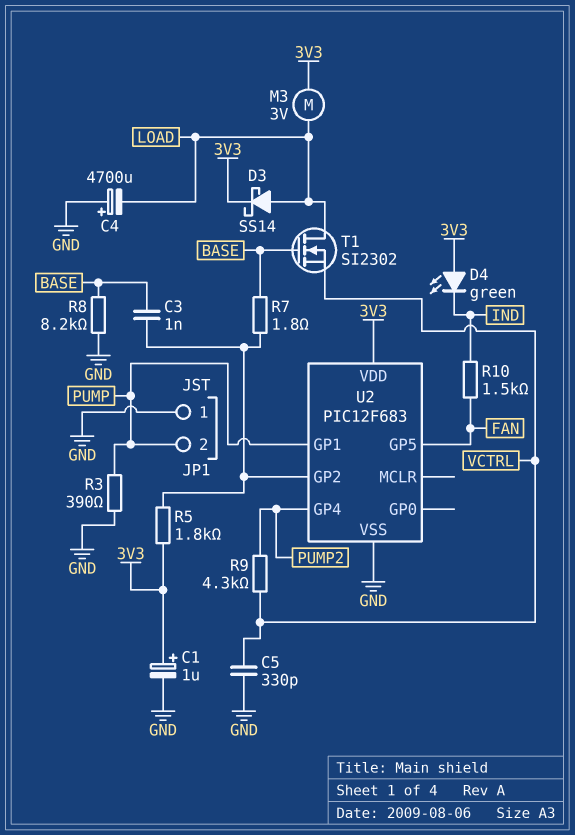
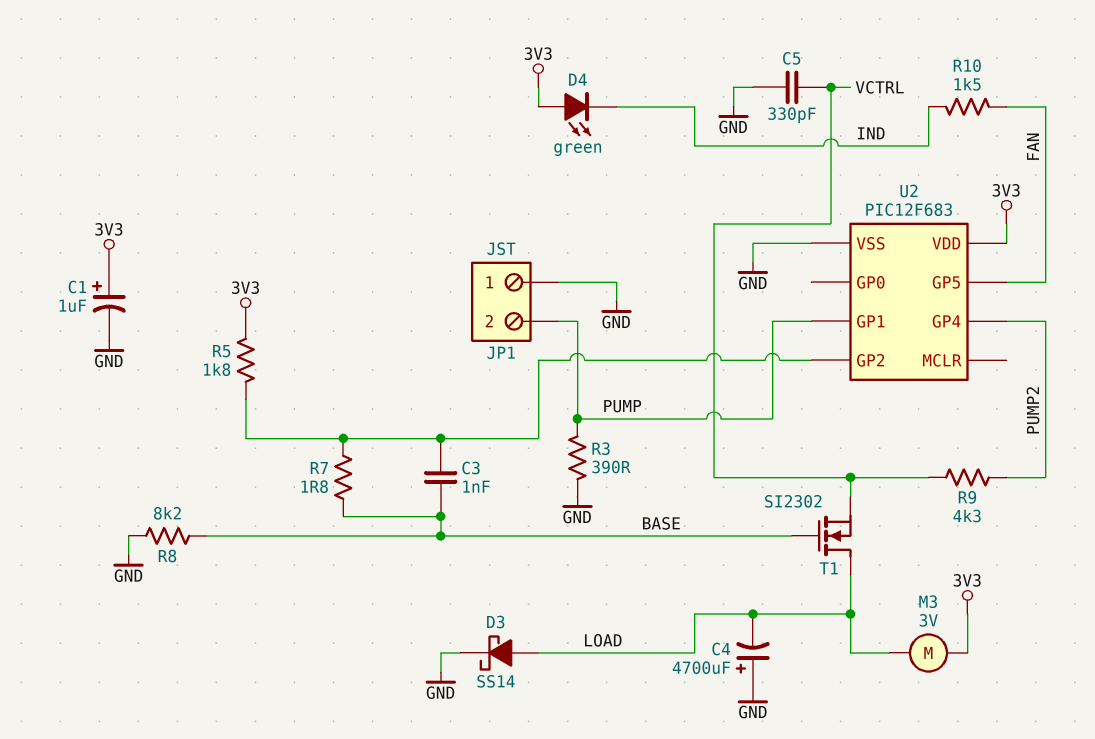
D3: schottky SS14 (A LOAD, K 3V3) -> schottky SS14 (A LOAD, K GND)

